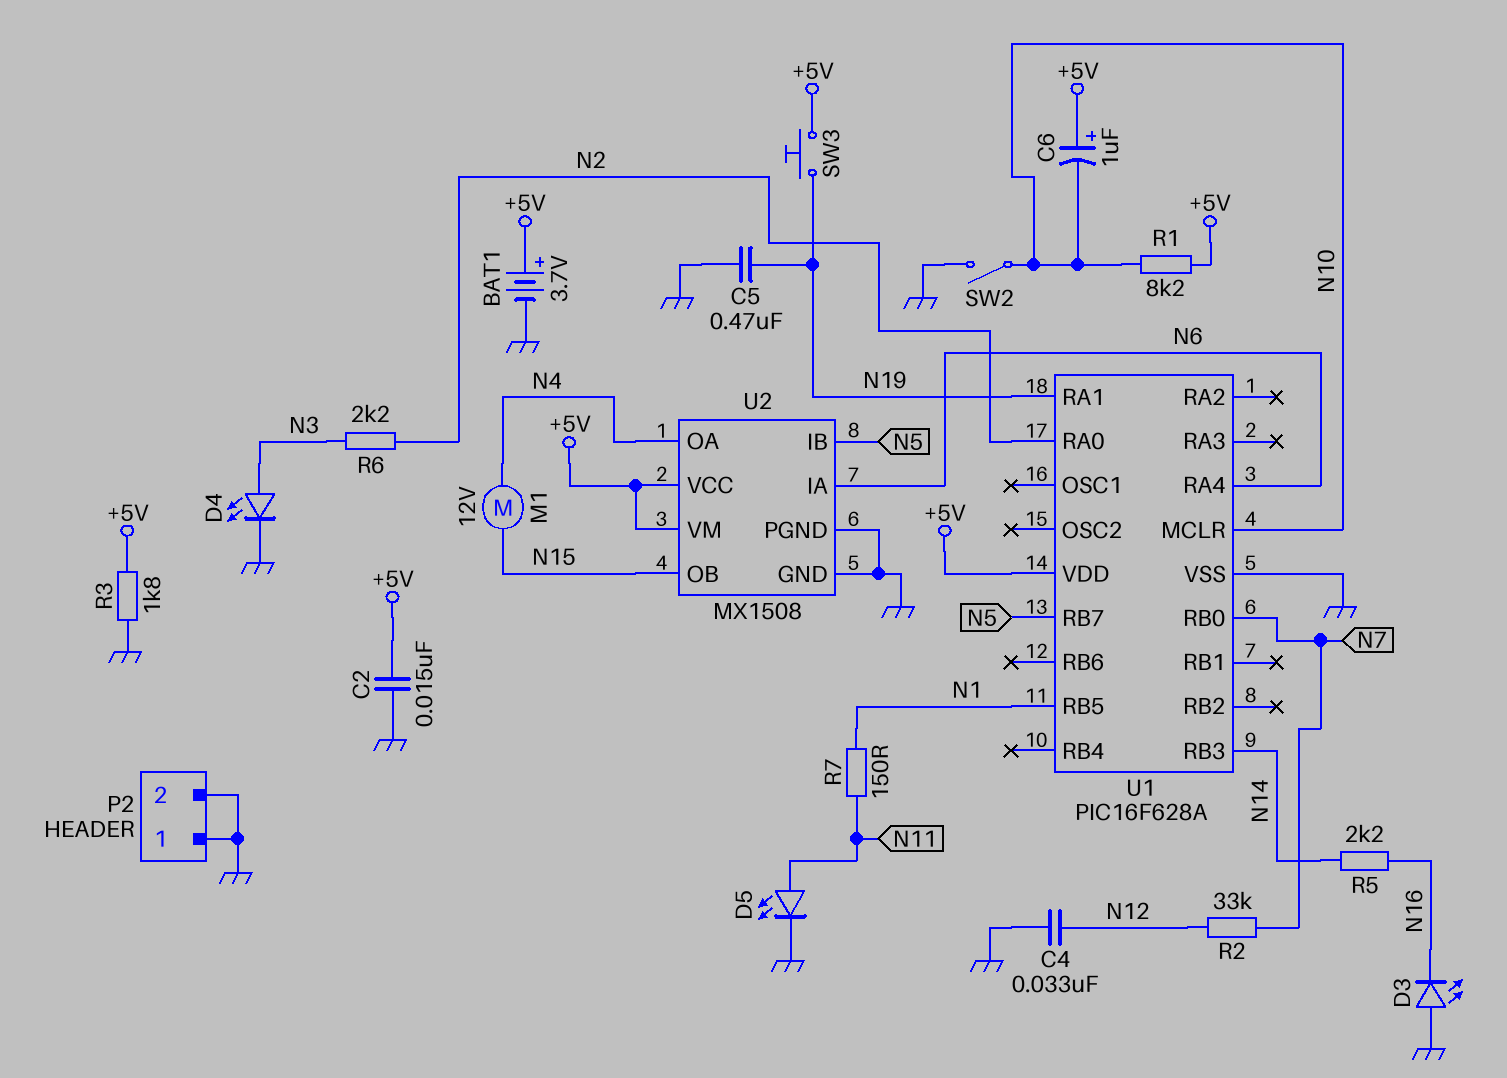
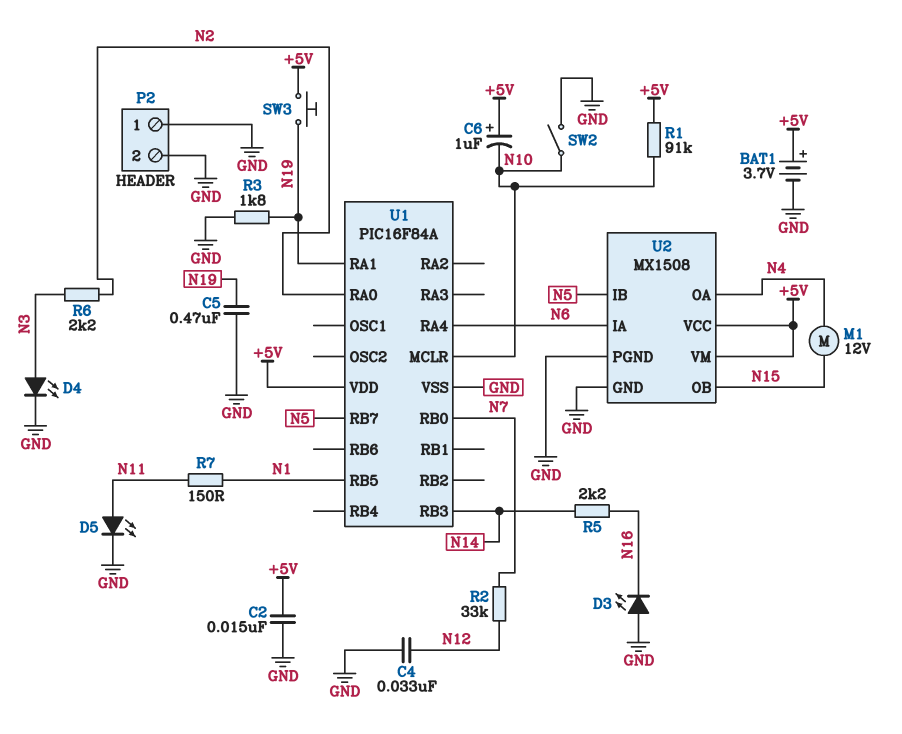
R1: 8.2k (+5V, N10) -> 91k (+5V, N10)
R3: 1.8k (+5V, GND) -> 1.8k (GND, N19)
U1: PIC16F628A -> PIC16F84A

